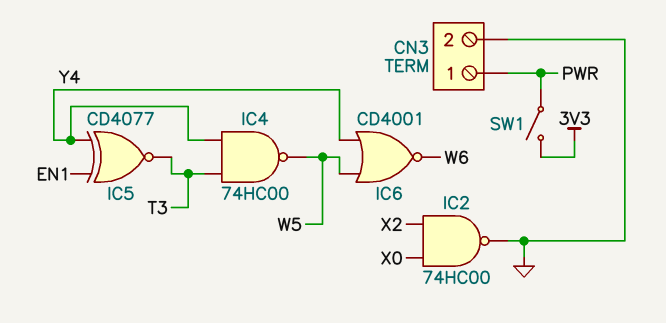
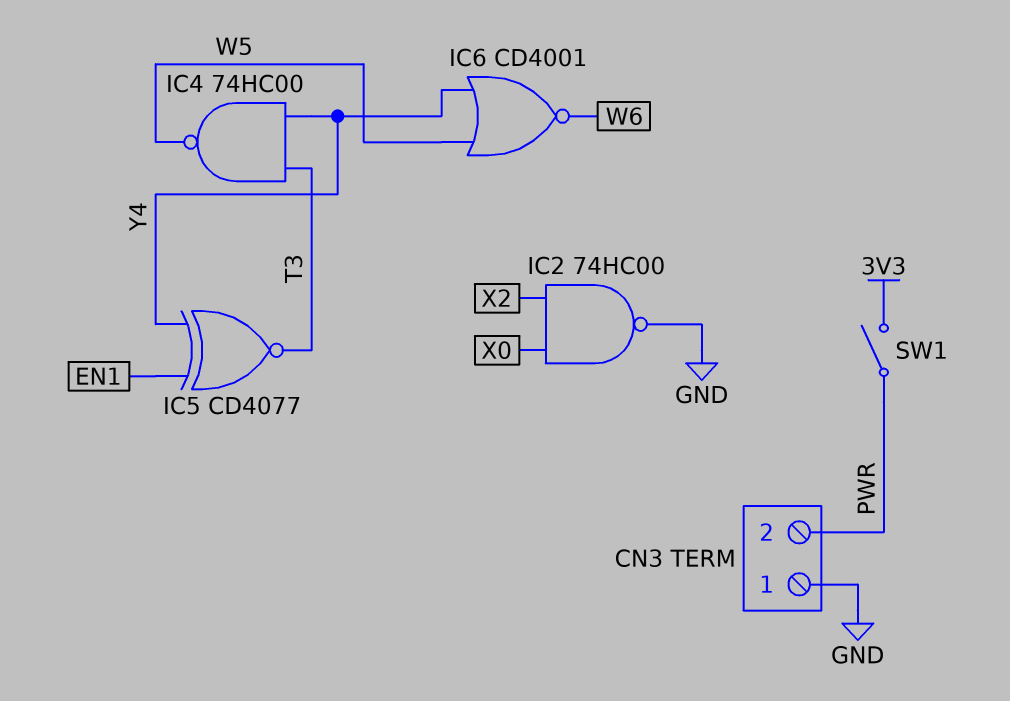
CN3 pin 1: PWR -> GND
CN3 pin 2: GND -> PWR

